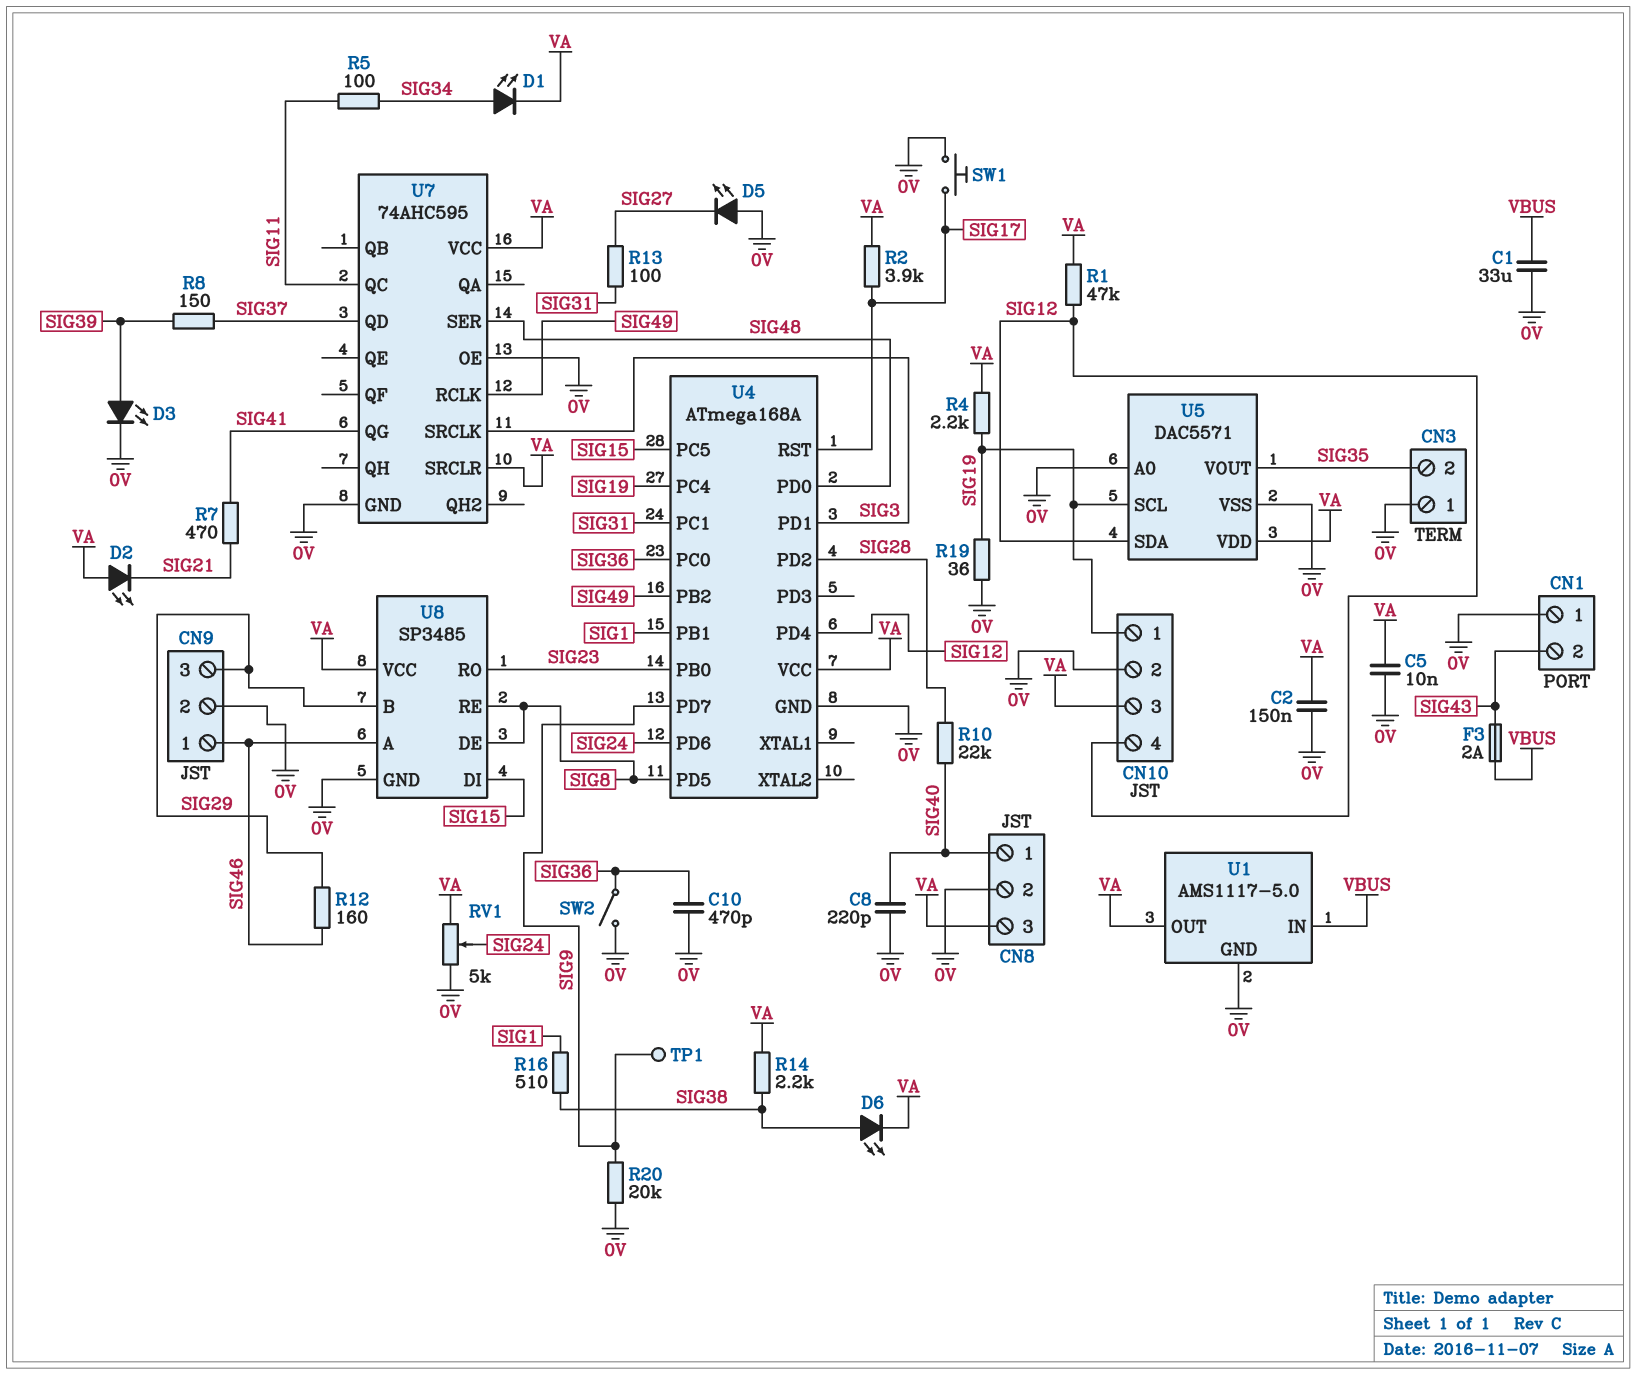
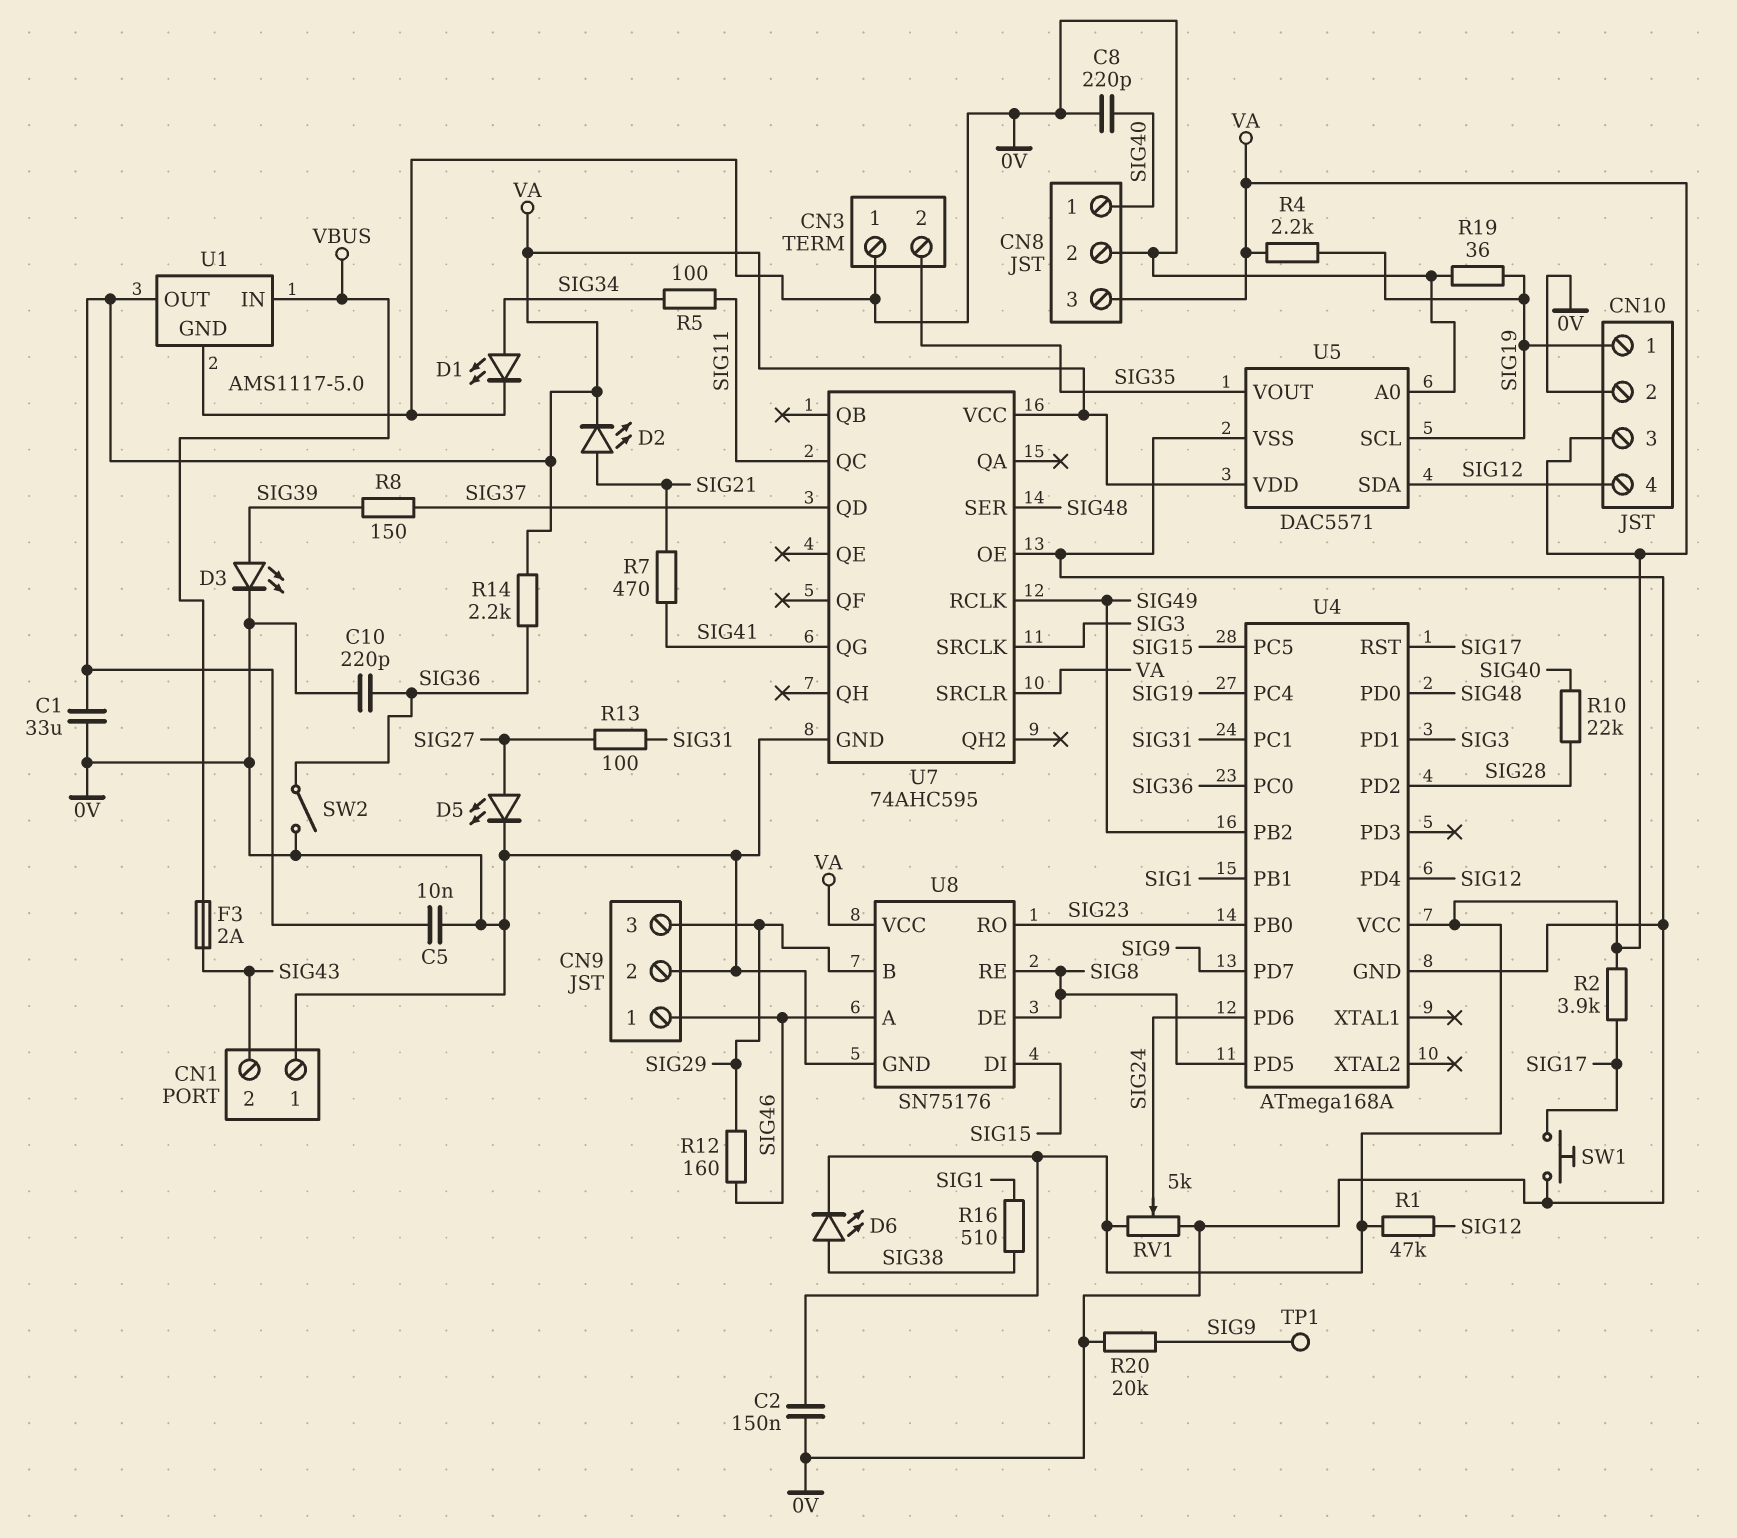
C1: 33uF (0V, VBUS) -> 33uF (0V, VA)
C10: 470pF (0V, SIG36) -> 220pF (0V, SIG36)
D1: LED (A SIG34, K VA) -> LED (A SIG34, K 0V)
D2: LED (A VA, K SIG21) -> LED (A SIG21, K VA)
D5: LED (A 0V, K SIG27) -> LED (A SIG27, K 0V)
R14: 2.2k (SIG38, VA) -> 2.2k (SIG36, VA)
U8: SP3485 -> SN75176

